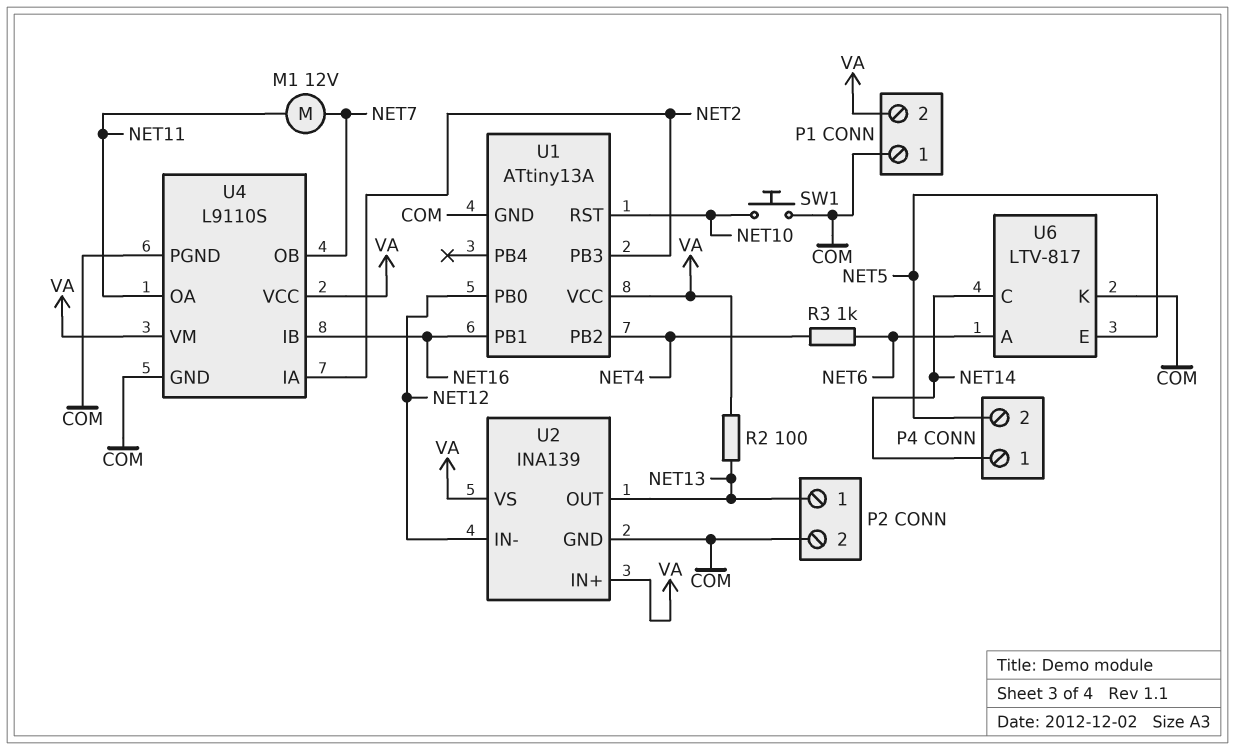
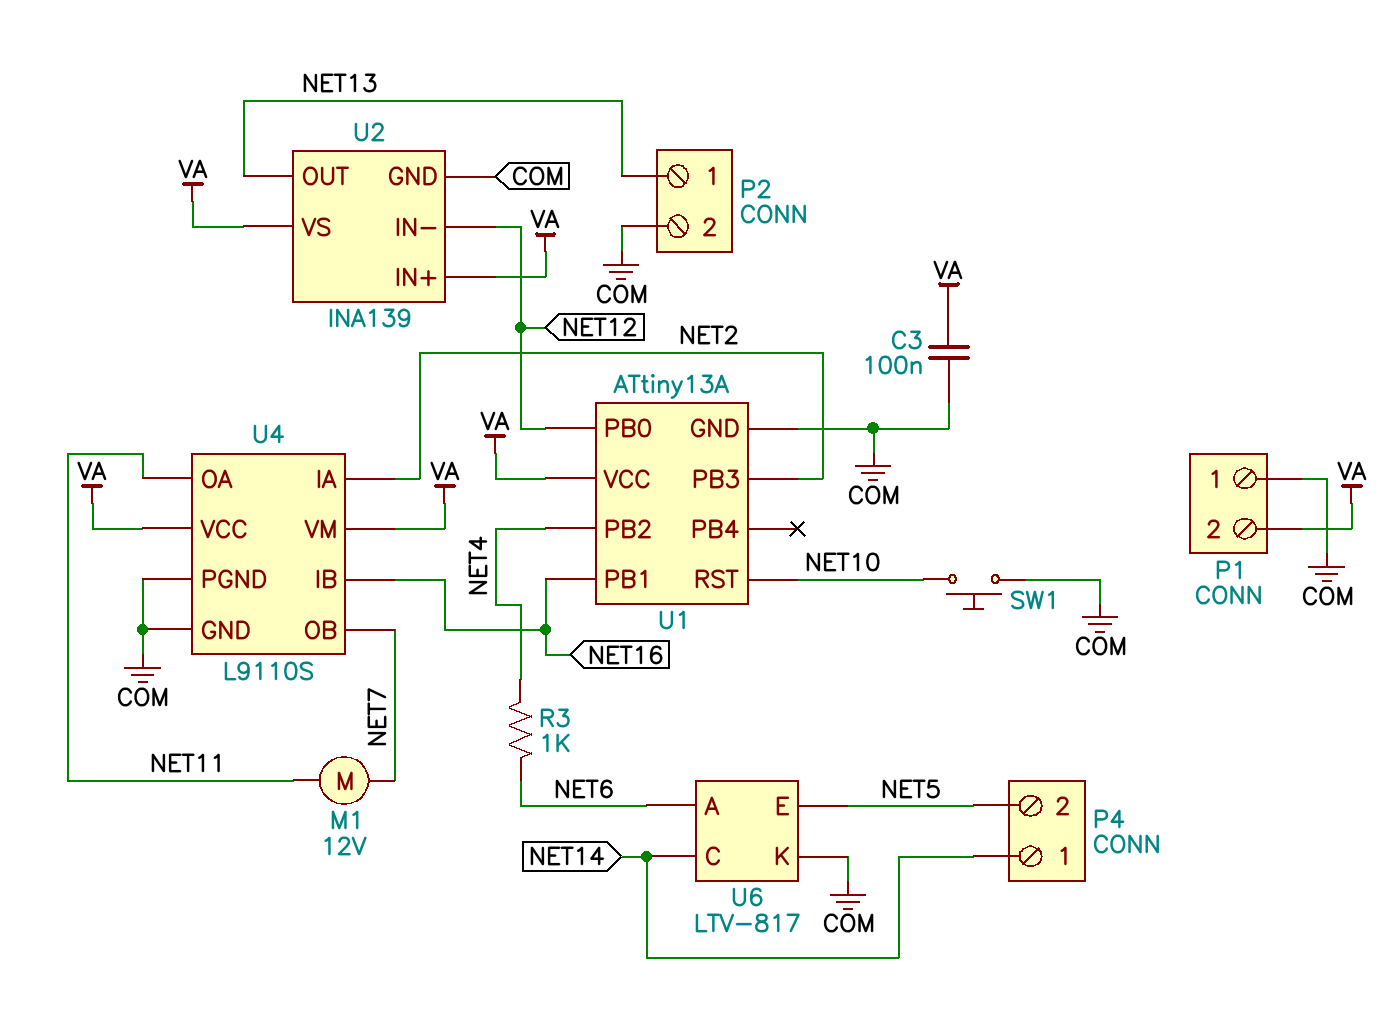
C3: none -> 100nF (COM, VA)
R2: 100 (NET13, VA) -> none

